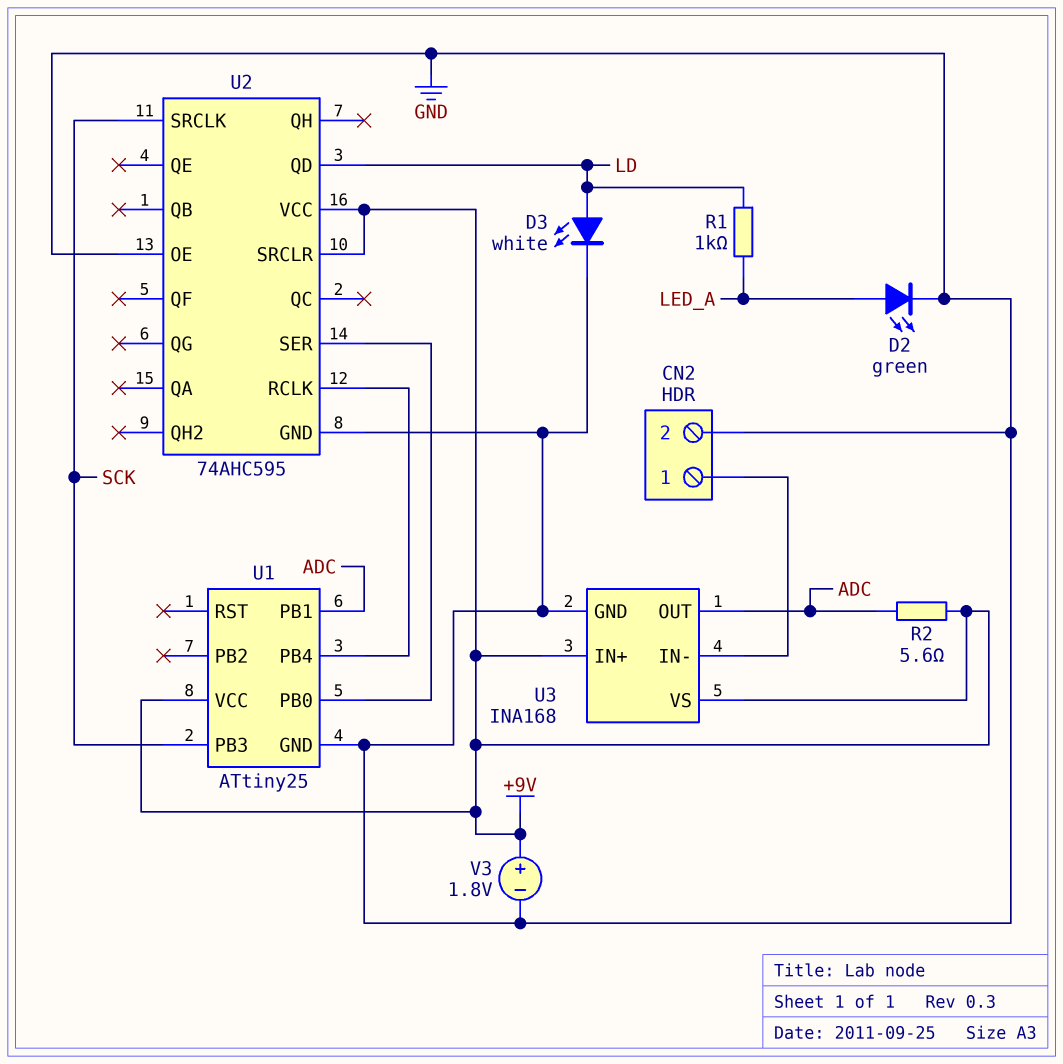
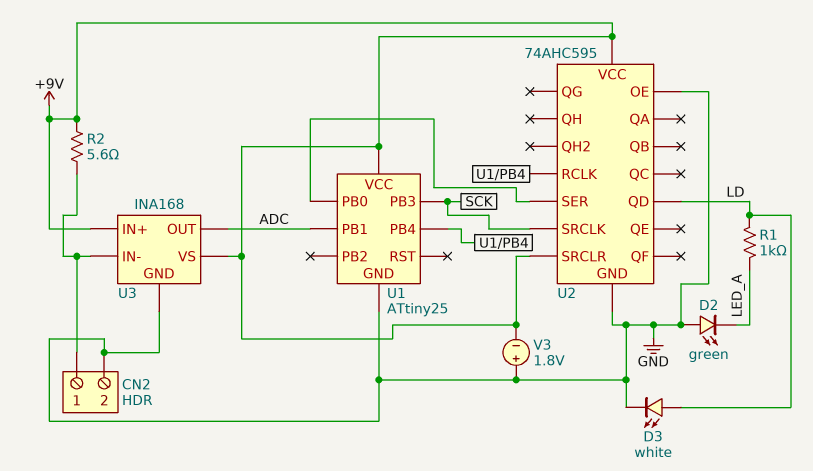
D2: LED green (A LED_A, K GND) -> LED green (A GND, K LED_A)
R2: 5.6 (+9V, ADC) -> 5.6 (+9V, CN2/1)
V3: 1.8V (plus +9V, minus GND) -> 1.8V (plus GND, minus +9V)

